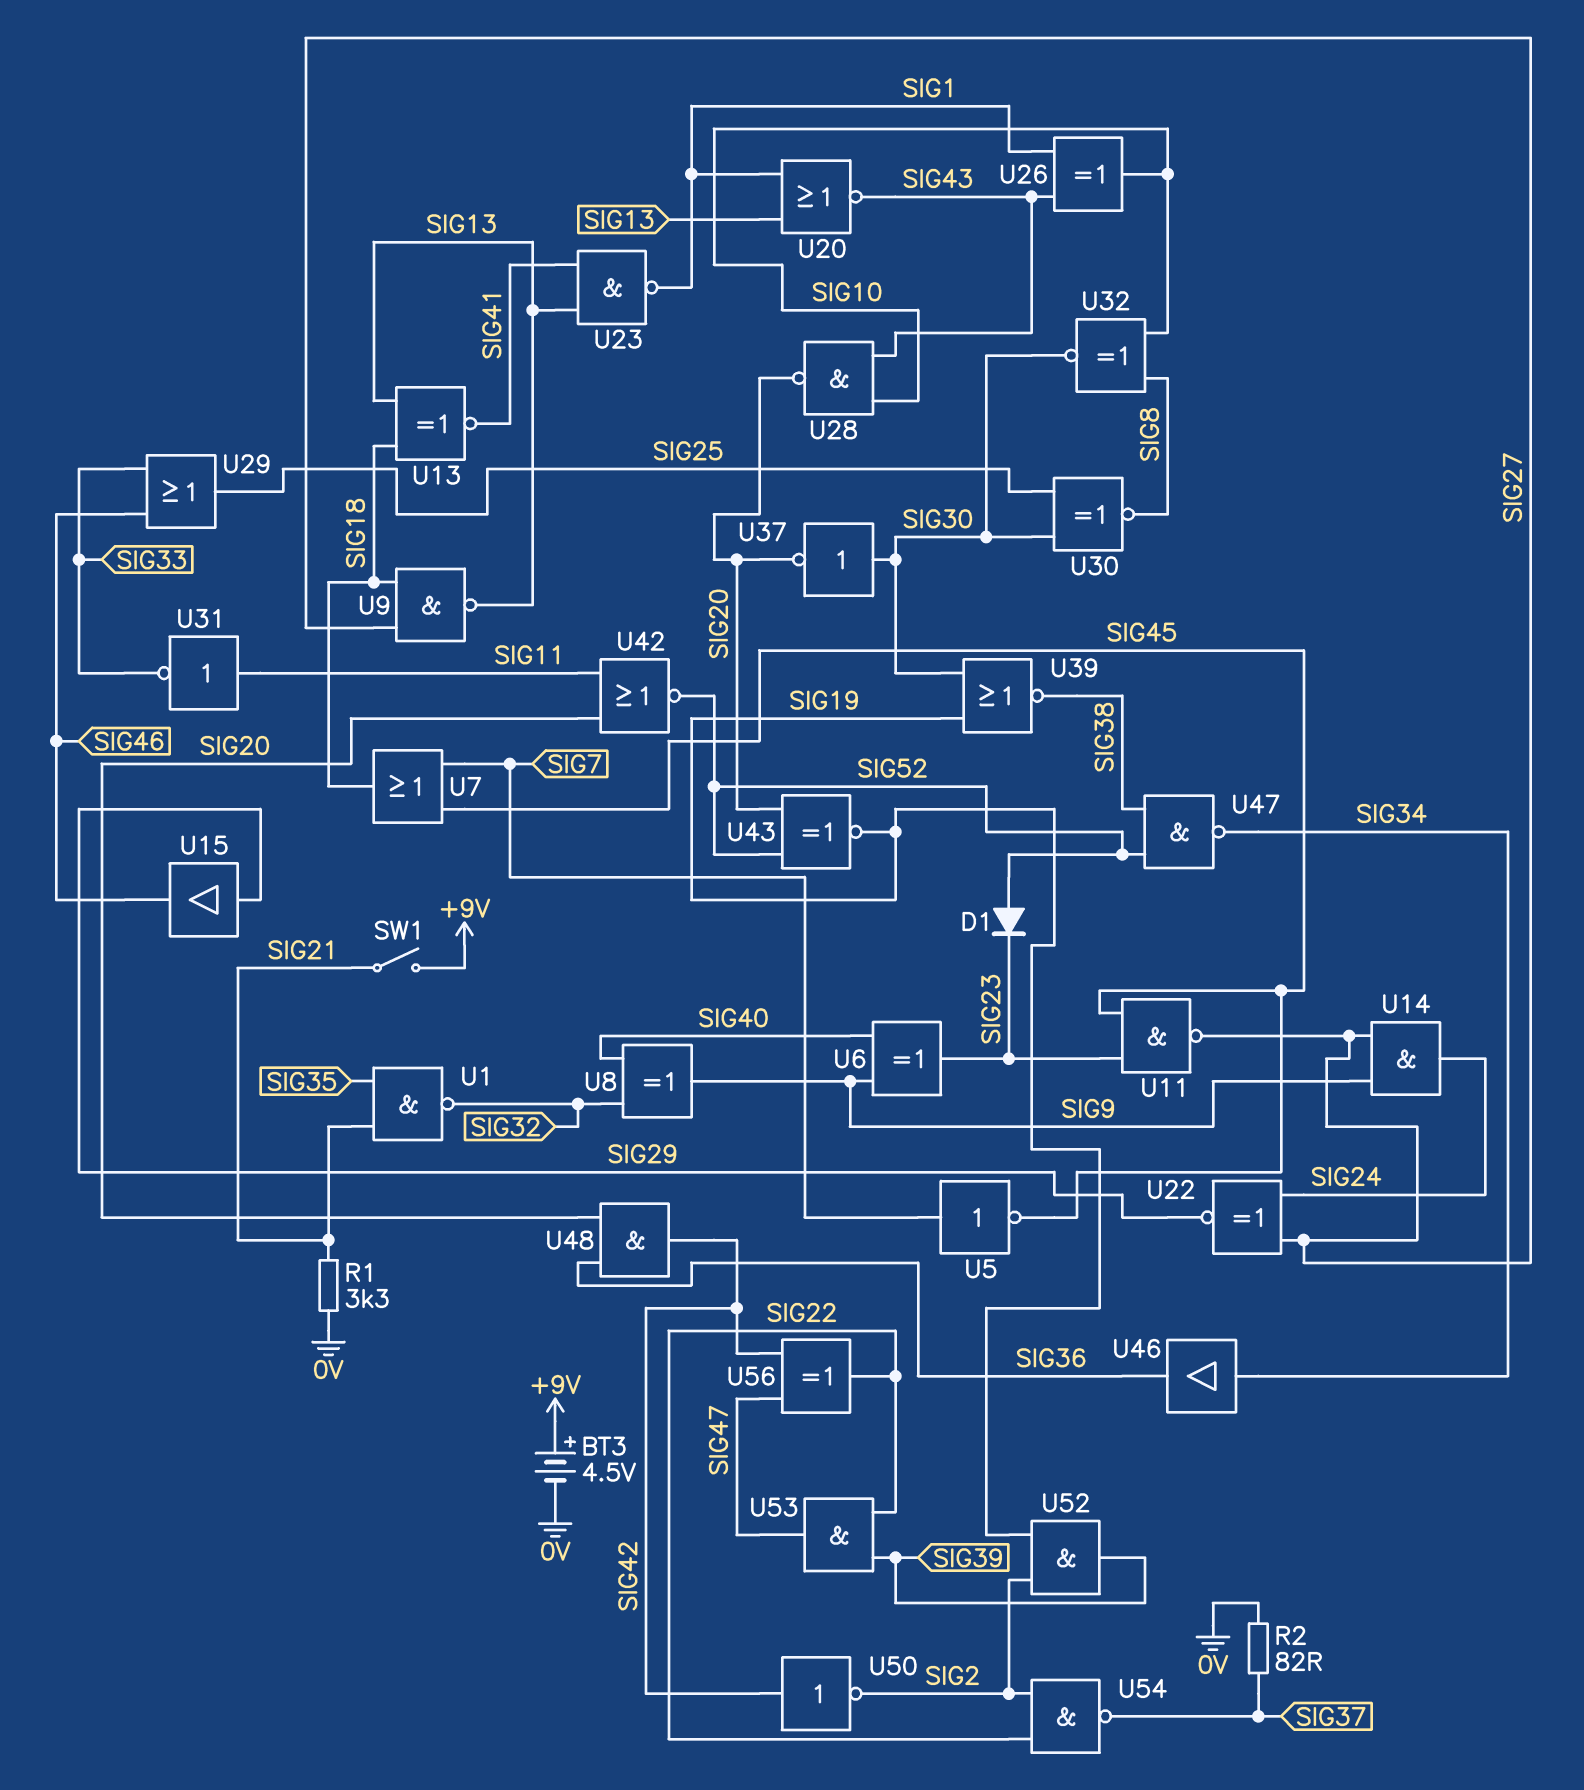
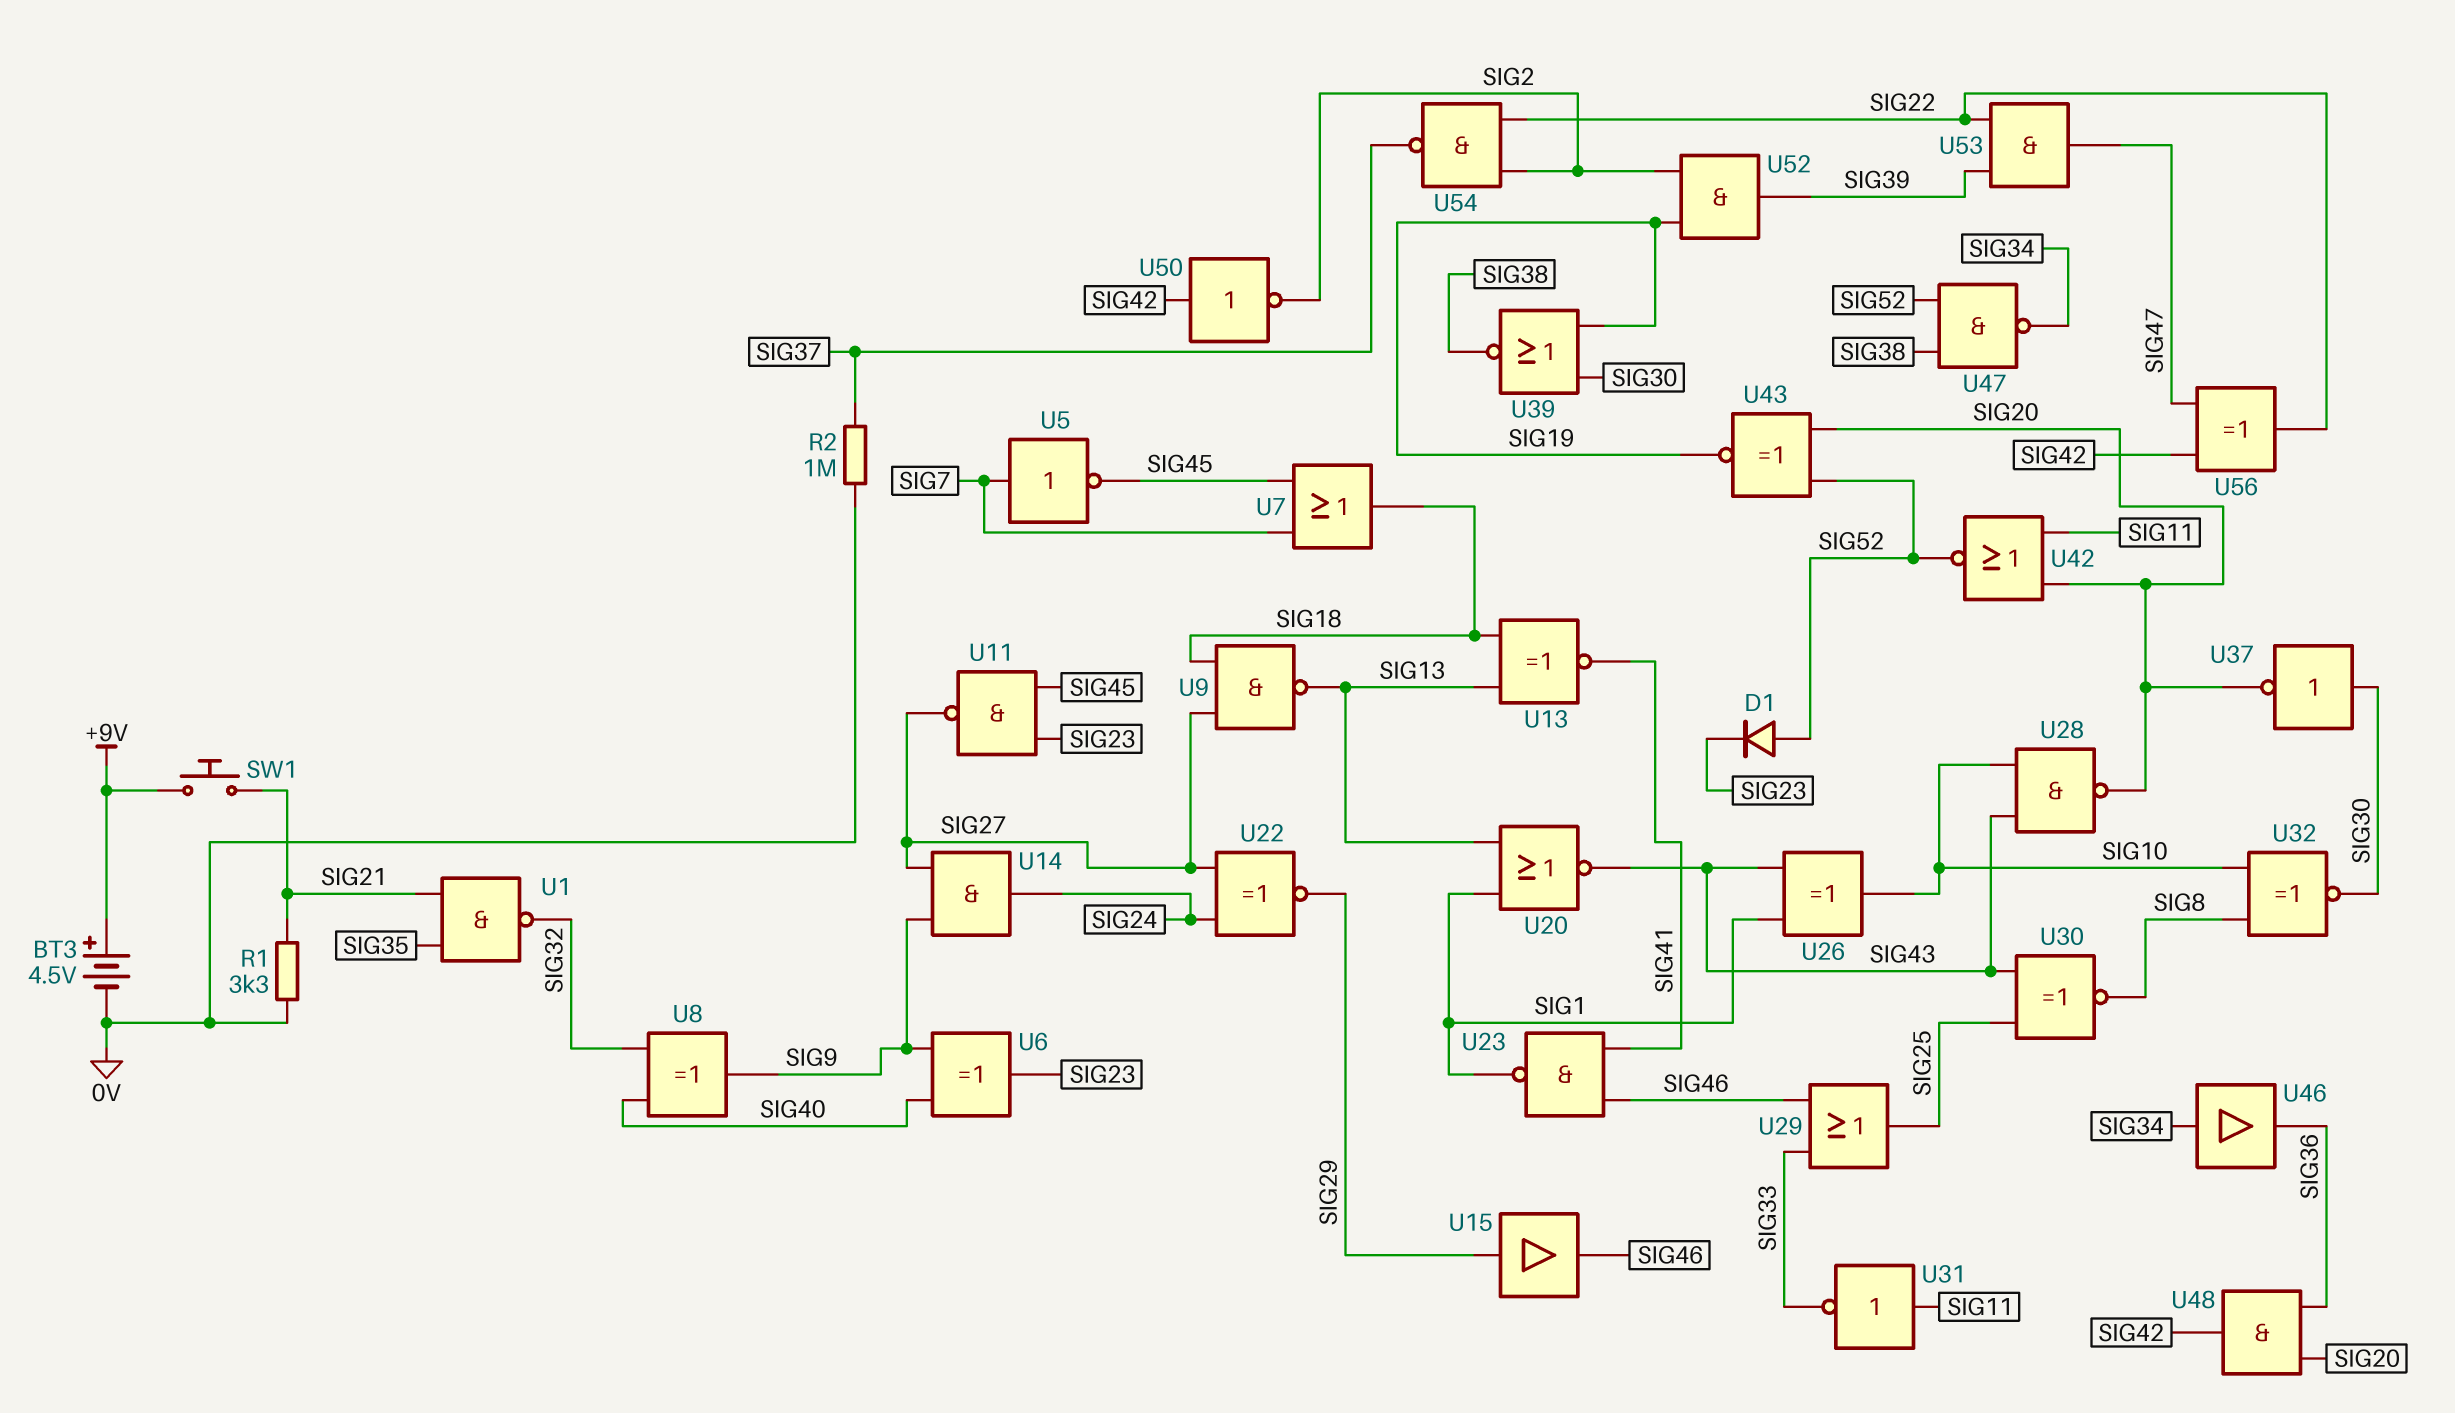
R2: 82 (0V, SIG37) -> 1M (0V, SIG37)
SW1: switch (+9V, SIG21) -> button (+9V, SIG21)
U23: NAND (in SIG13, in SIG41, out SIG1) -> NAND (in SIG41, in SIG46, out SIG1)
U30: XNOR (in SIG25, in SIG30, out SIG8) -> XNOR (in SIG25, in SIG43, out SIG8)

